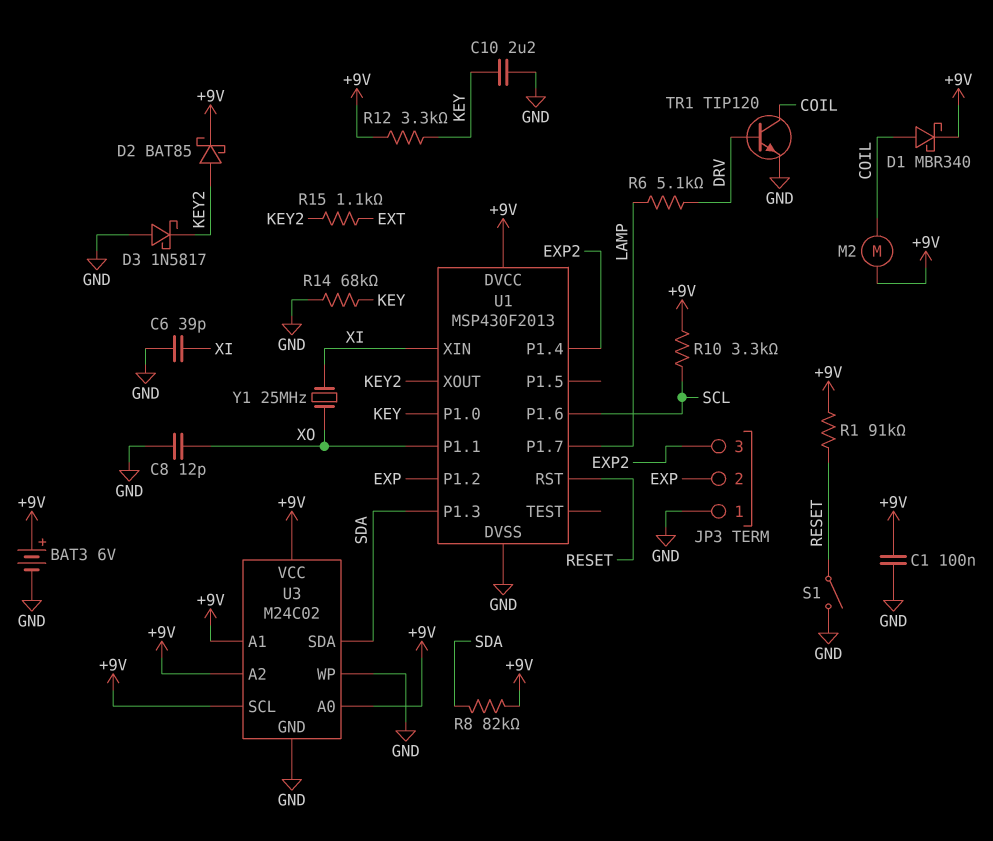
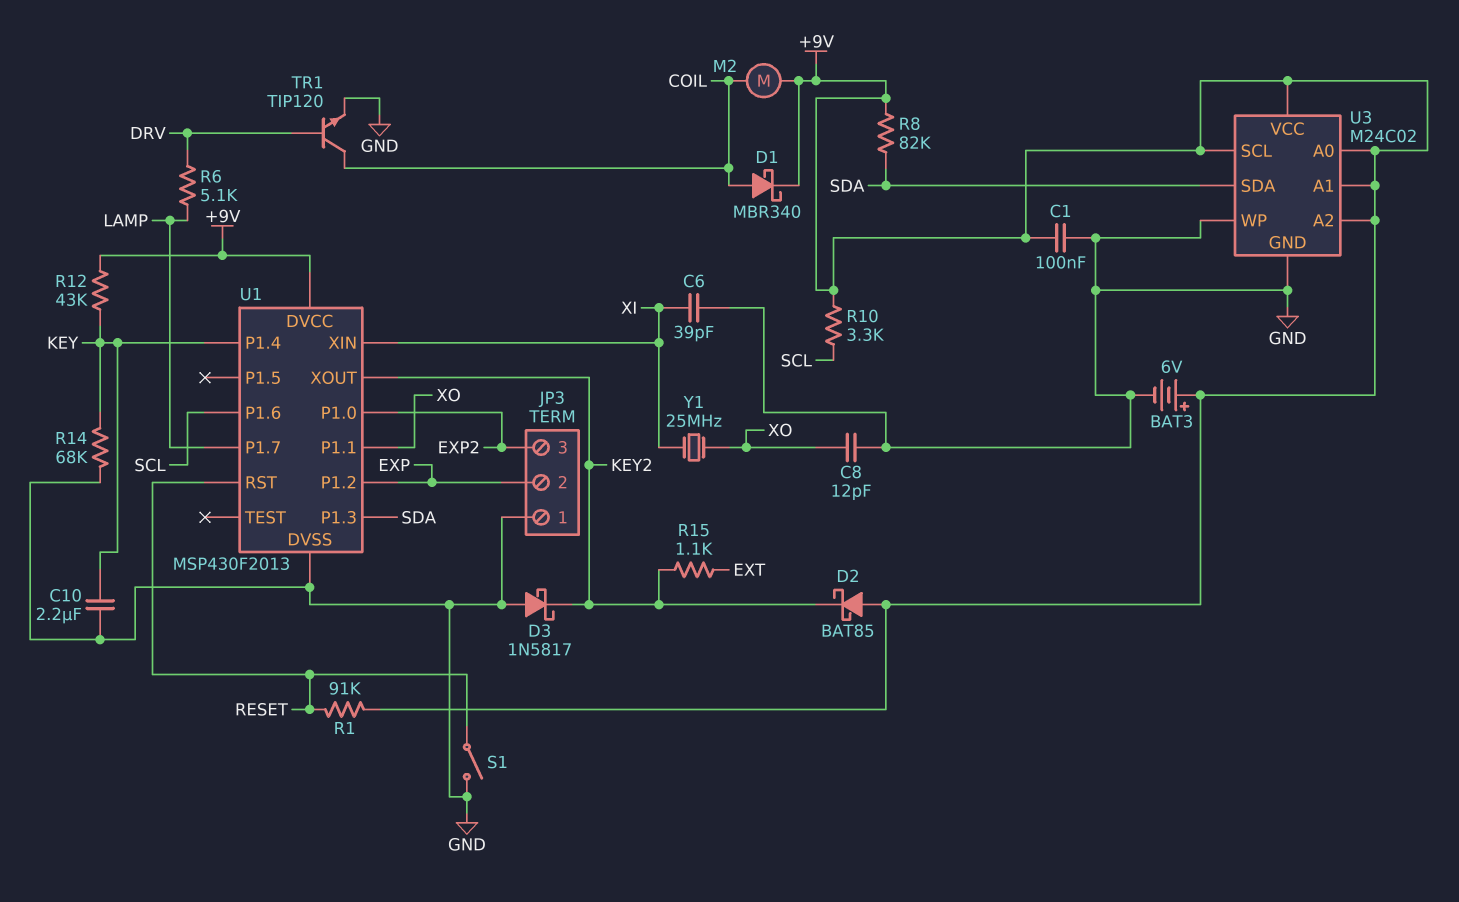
D2: schottky BAT85 (A KEY2, K +9V) -> schottky BAT85 (A +9V, K KEY2)
R12: 3.3k (+9V, KEY) -> 43k (+9V, KEY)
U1 pin P1.0: KEY -> EXP2
U1 pin P1.4: EXP2 -> KEY

